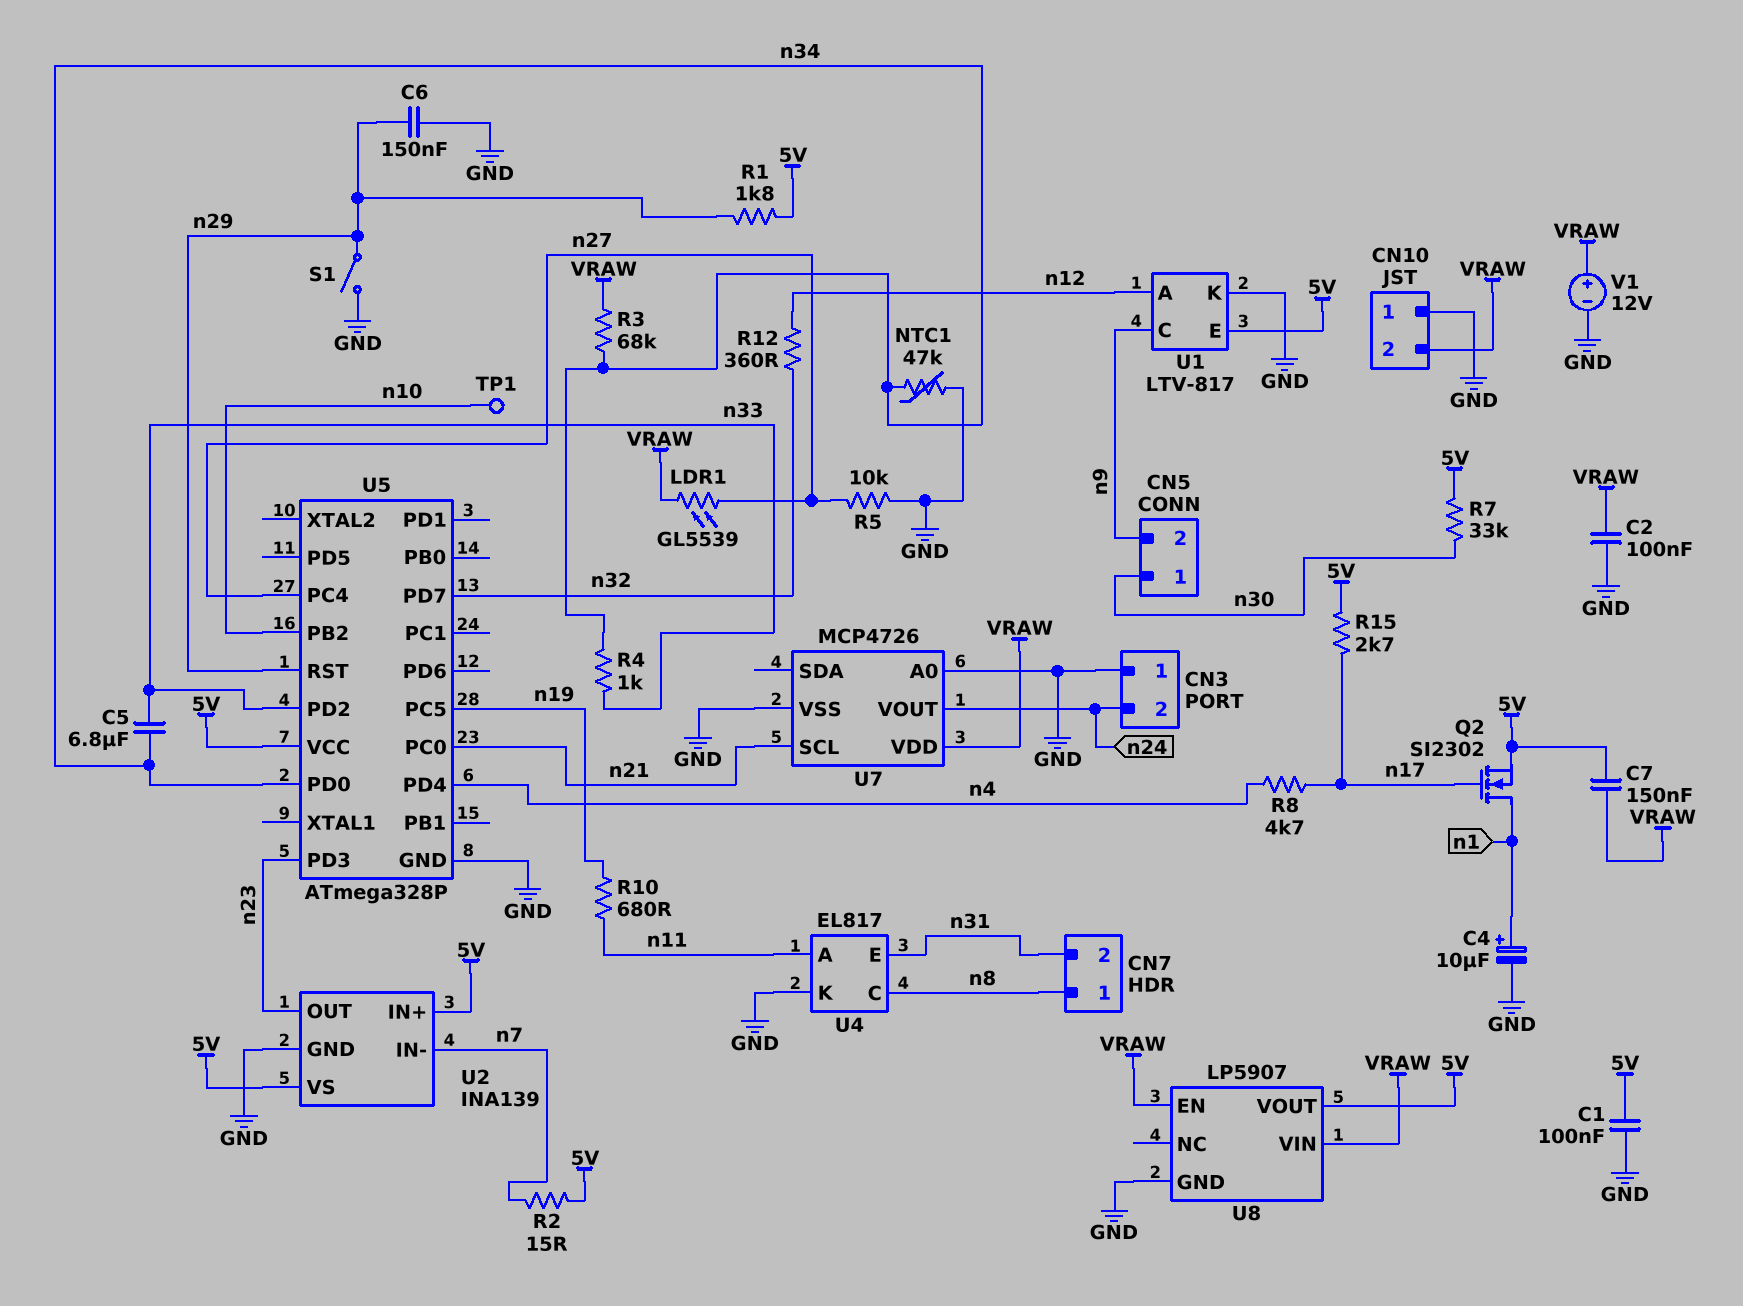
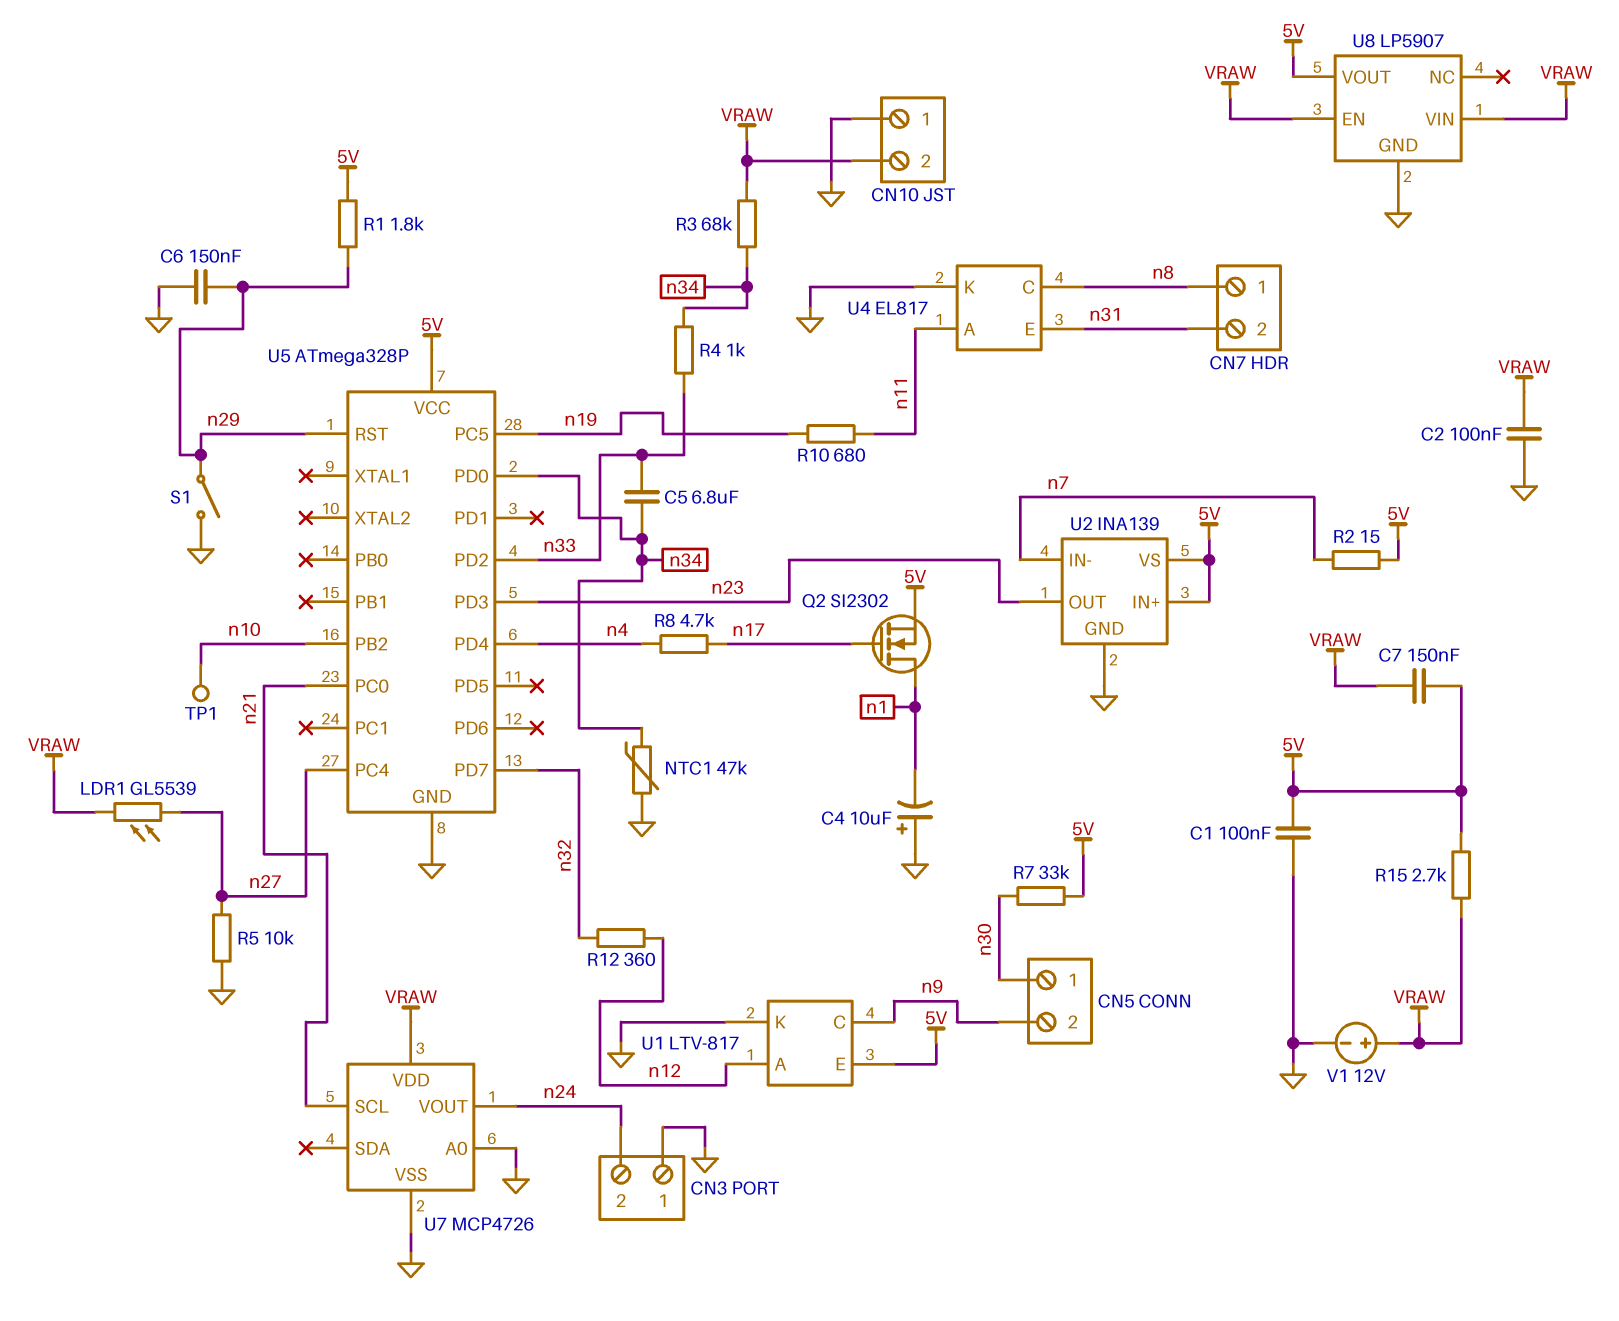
C4: 10uF (plus n1, minus GND) -> 10uF (plus GND, minus n1)
R15: 2.7k (5V, n17) -> 2.7k (5V, VRAW)

